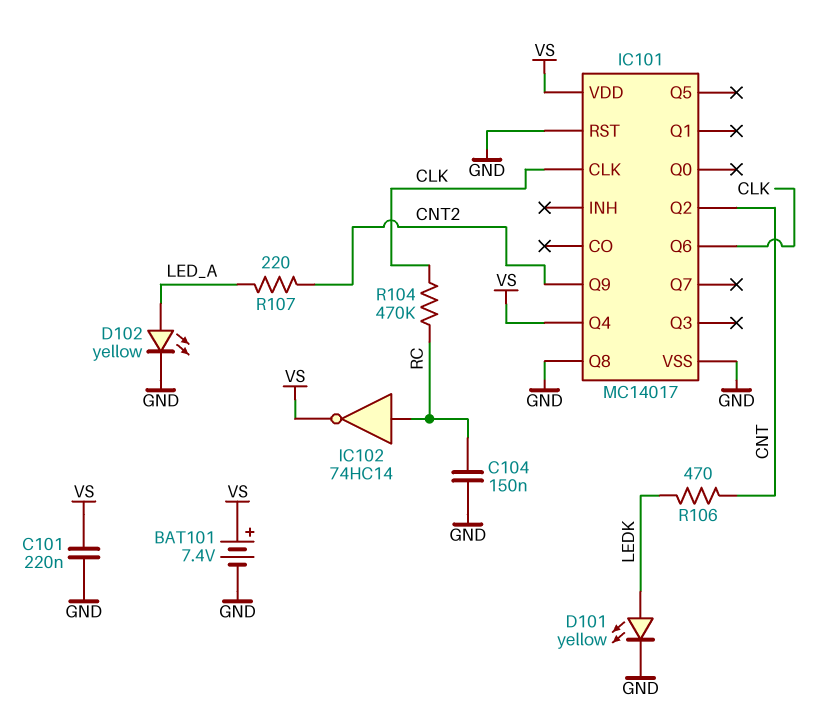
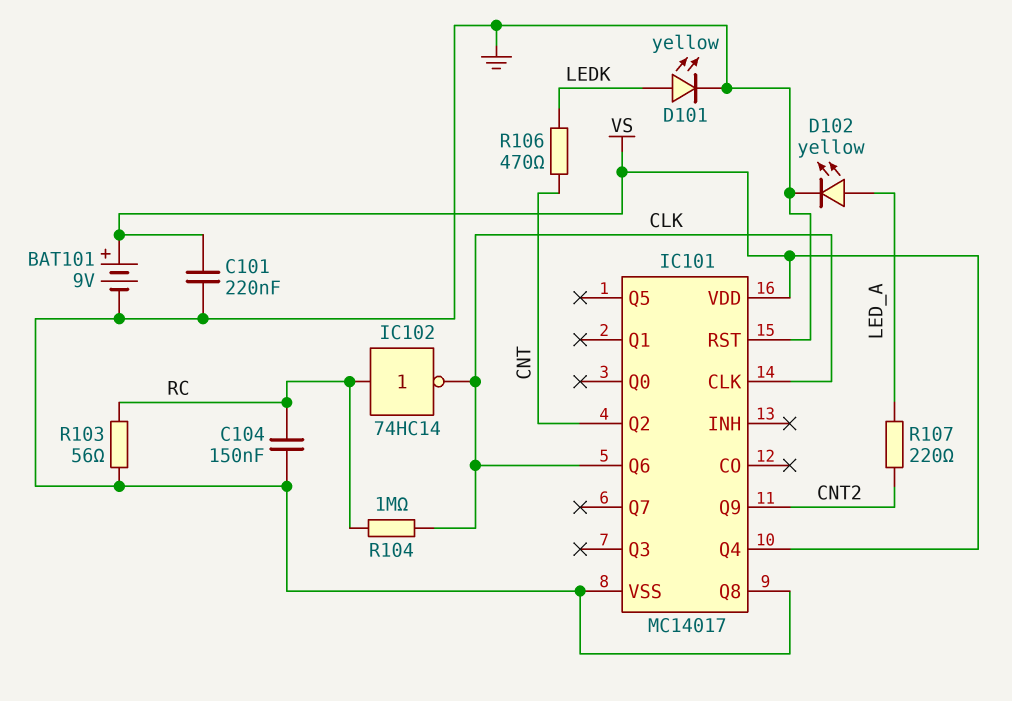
BAT101: 7.4V (plus VS, minus GND) -> 9V (plus VS, minus GND)
IC102: NOT 74HC14 (in RC, out VS) -> NOT 74HC14 (in RC, out CLK)
R103: none -> 56 (GND, RC)
R104: 470k (CLK, RC) -> 1M (CLK, RC)

